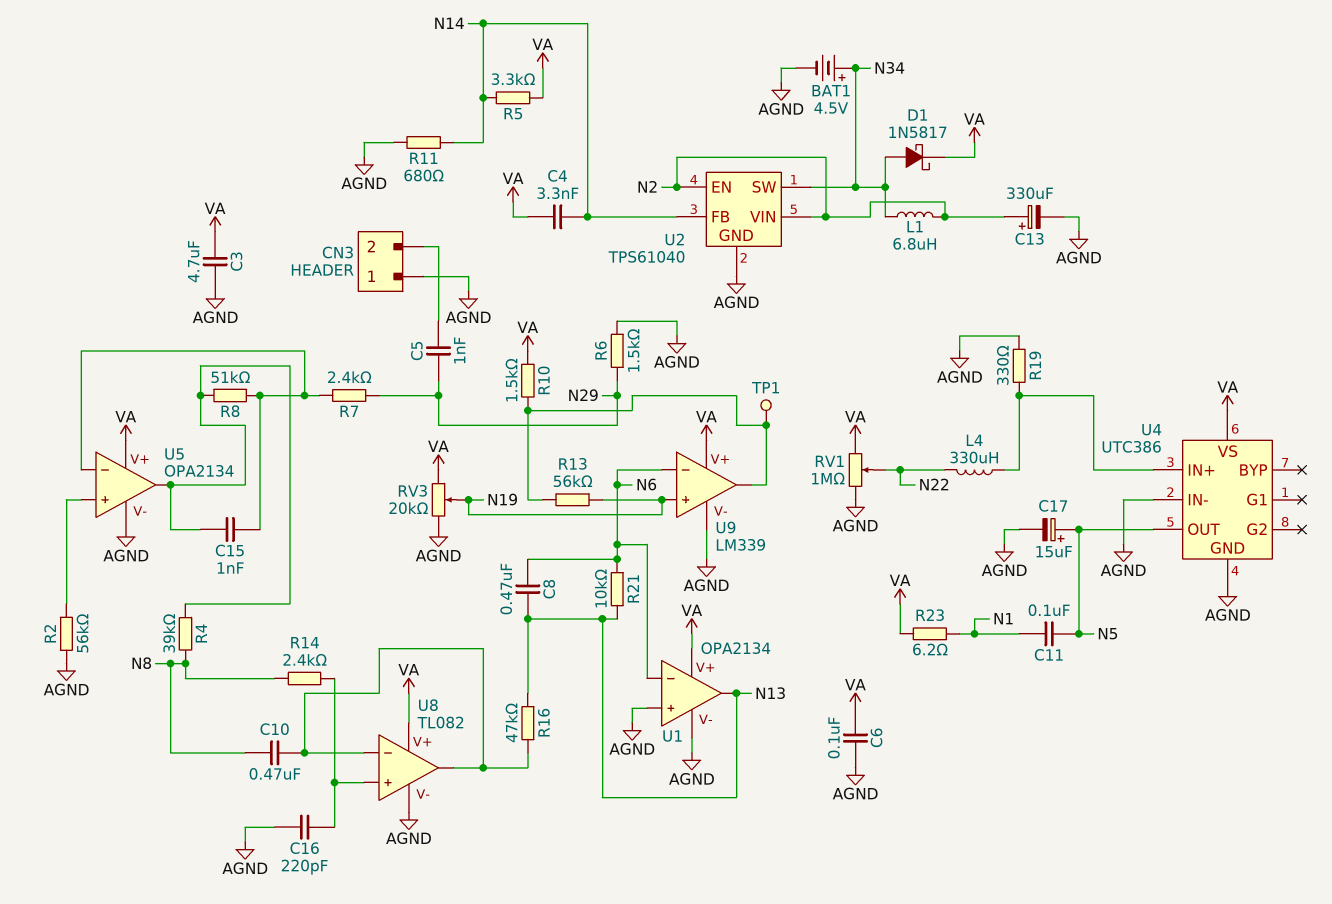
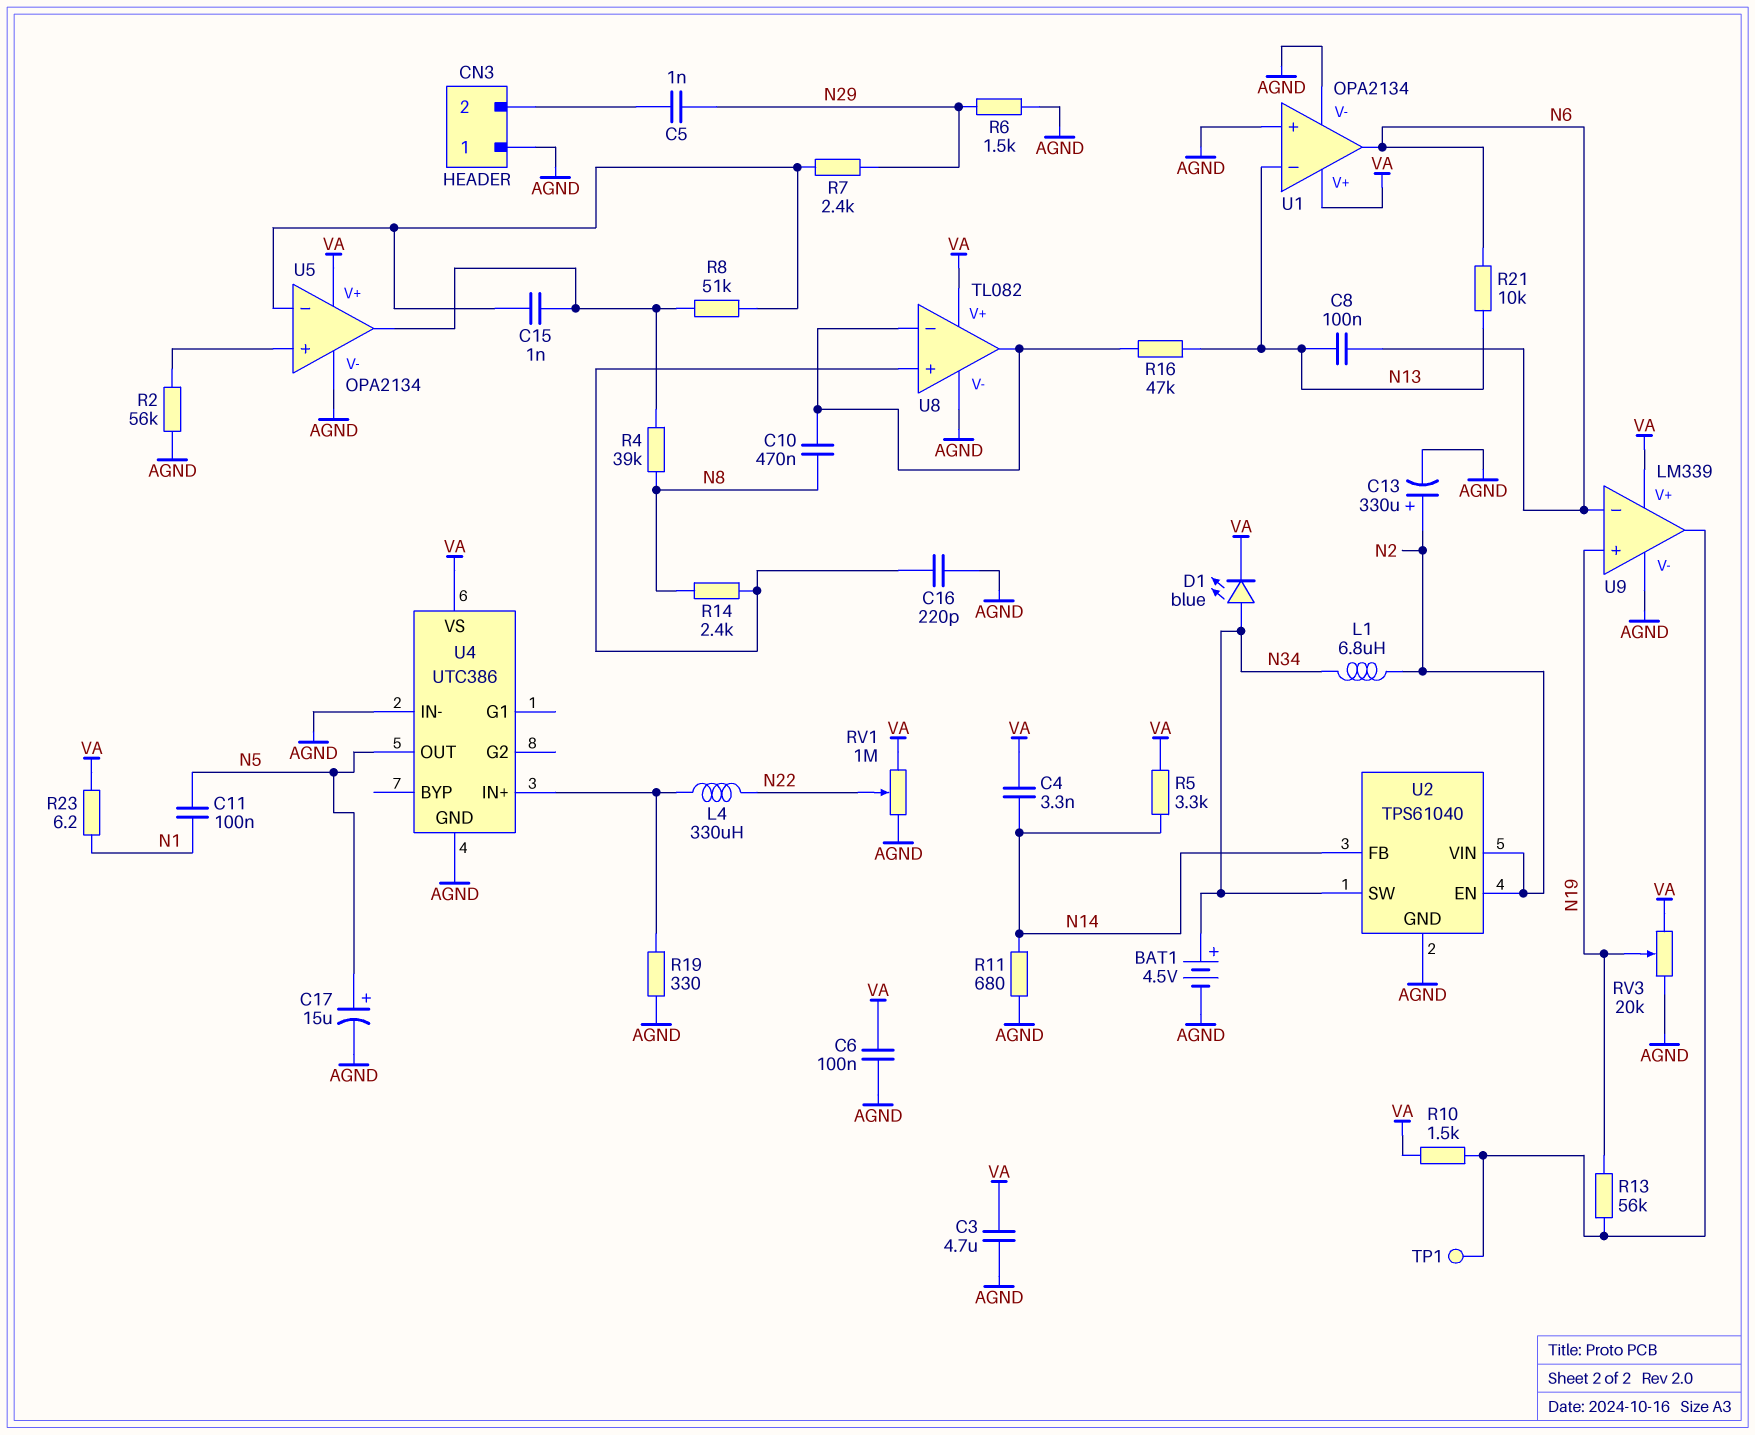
C8: 470nF (N6, N13) -> 100nF (N6, N13)
D1: schottky 1N5817 (A N34, K VA) -> LED blue (A N34, K VA)
U1 pin in-: N6 -> N13
U1 pin out: N13 -> N6

